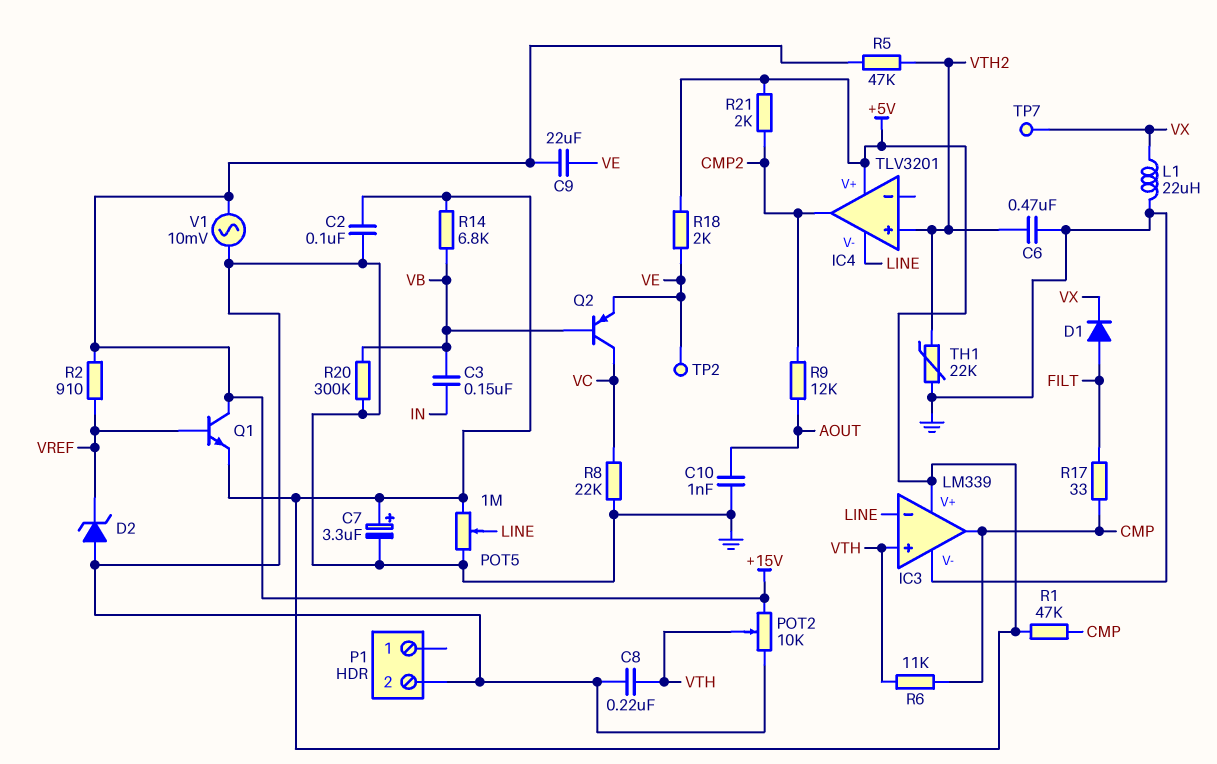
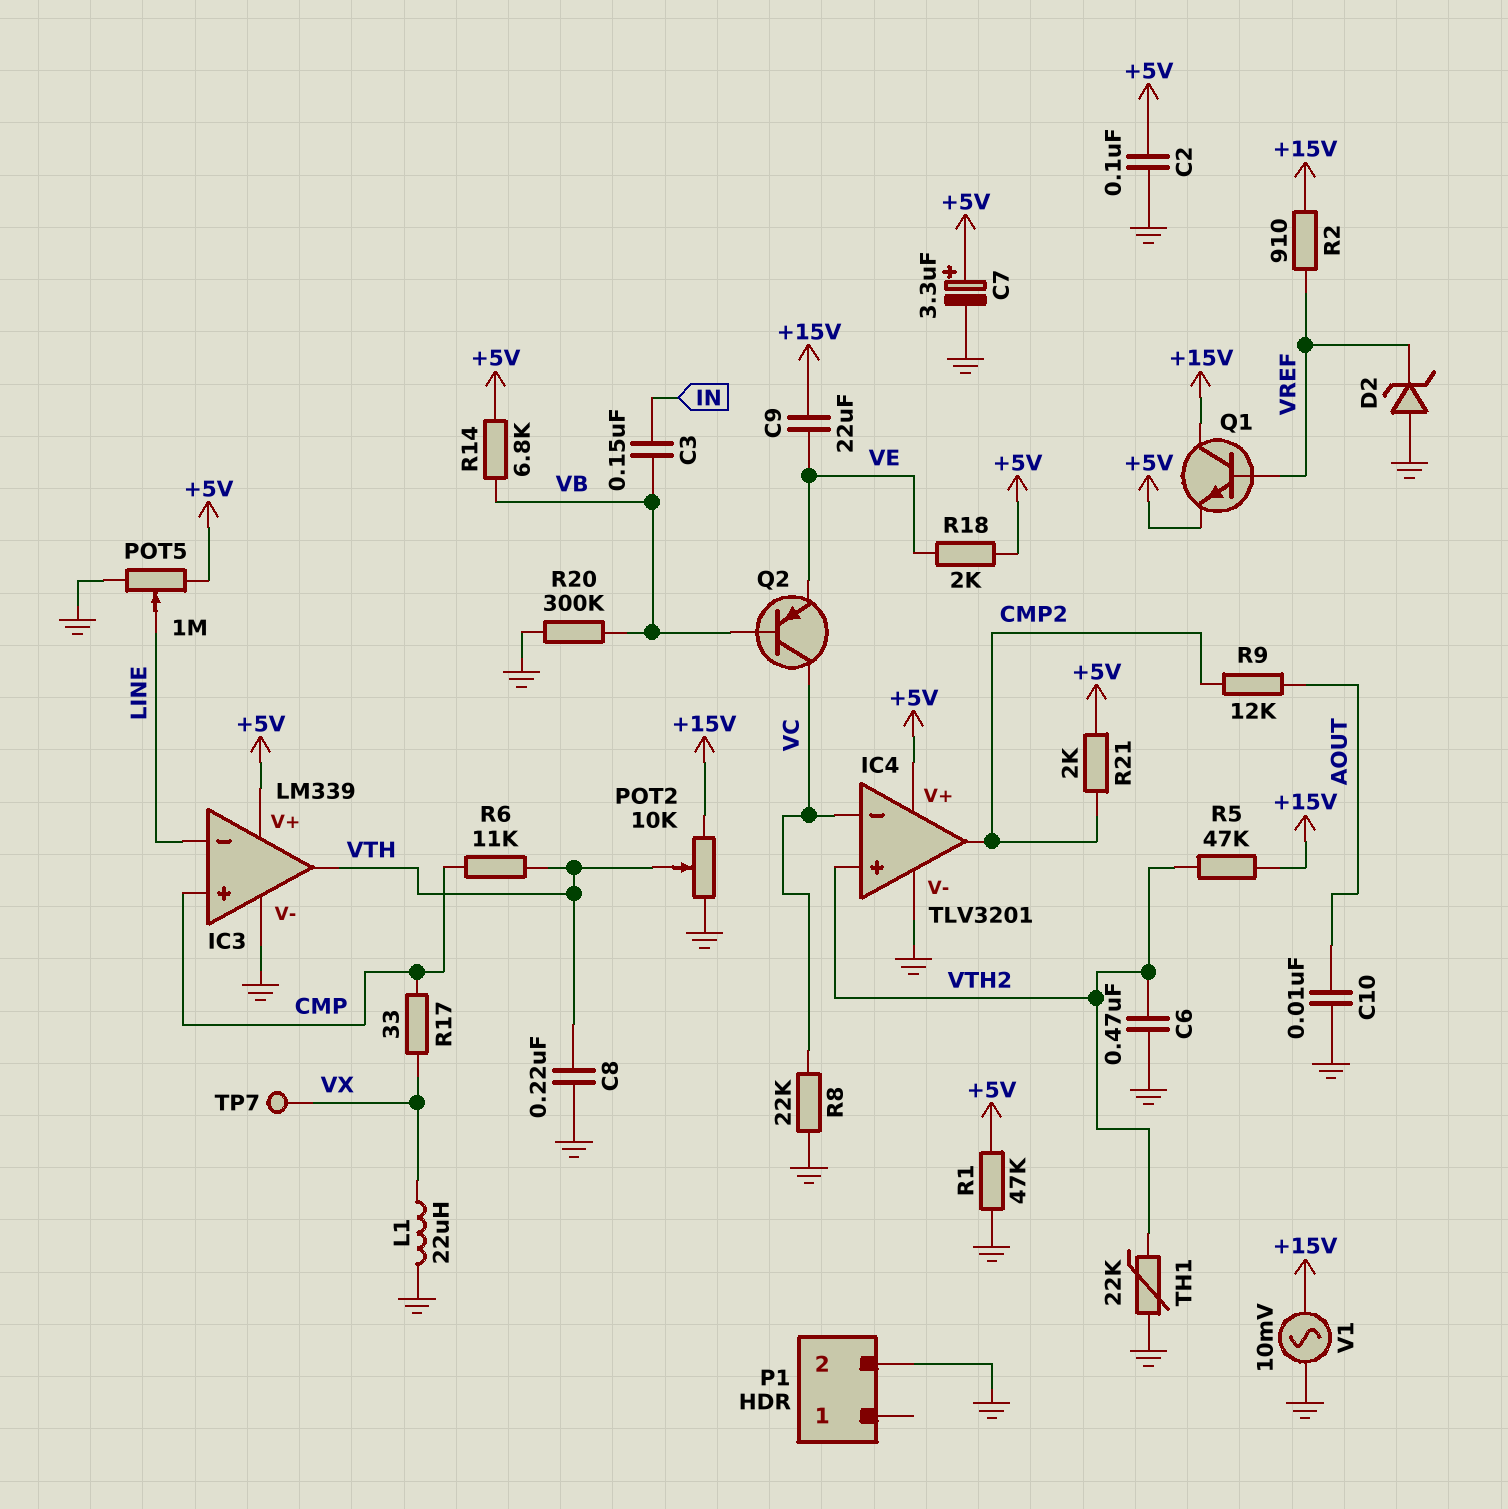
C10: 1nF (AOUT, GND) -> 10nF (AOUT, GND)
D1: diode (A FILT, K VX) -> none
IC3 pin in+: VTH -> CMP
IC3 pin out: CMP -> VTH
IC4 pin V-: LINE -> GND
IC4 pin in-: none -> VC
R1: 47k (+5V, CMP) -> 47k (+5V, GND)
R17: 33 (CMP, FILT) -> 33 (CMP, VX)
TP2: test point (VE) -> none

